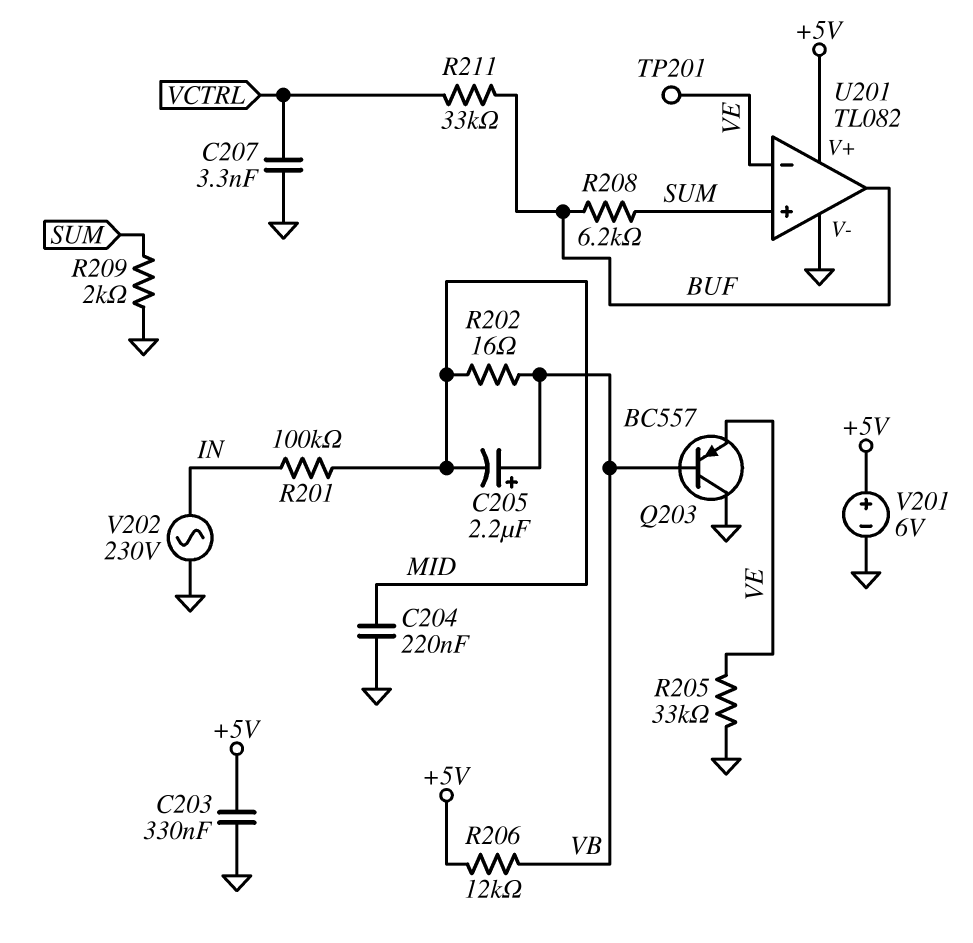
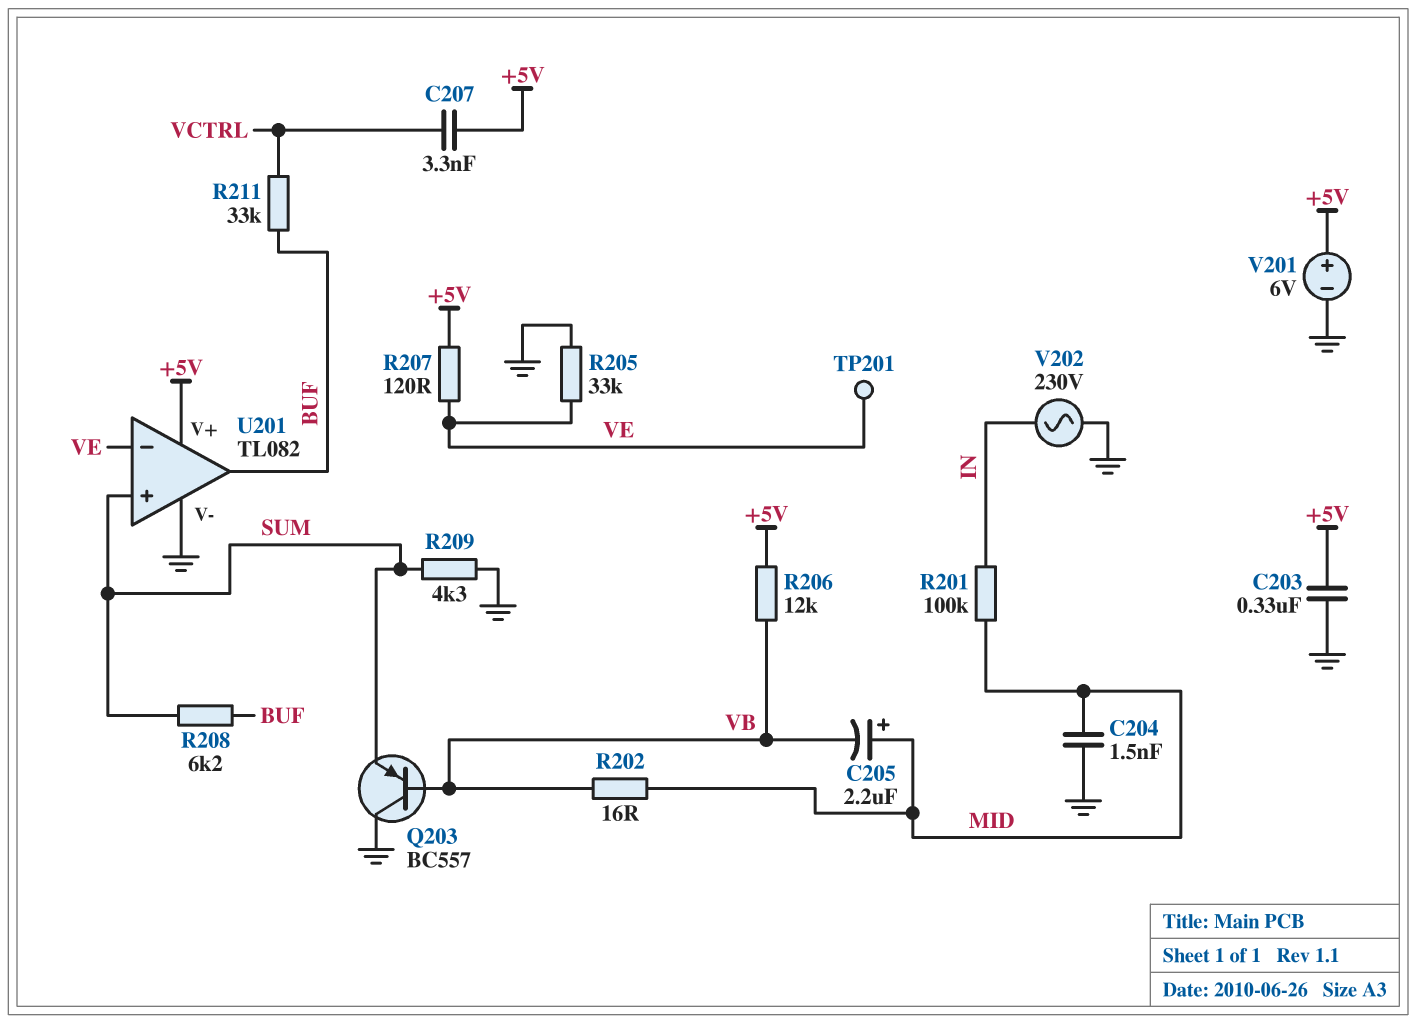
C204: 220nF (GND, MID) -> 1.5nF (GND, MID)
C205: 2.2uF (plus VB, minus MID) -> 2.2uF (plus MID, minus VB)
C207: 3.3nF (GND, VCTRL) -> 3.3nF (+5V, VCTRL)
Q203: PNP BC557 (B VB, C GND, E VE) -> PNP BC557 (B VB, C GND, E SUM)
R207: none -> 120 (+5V, VE)
R209: 2k (GND, SUM) -> 4.3k (GND, SUM)

